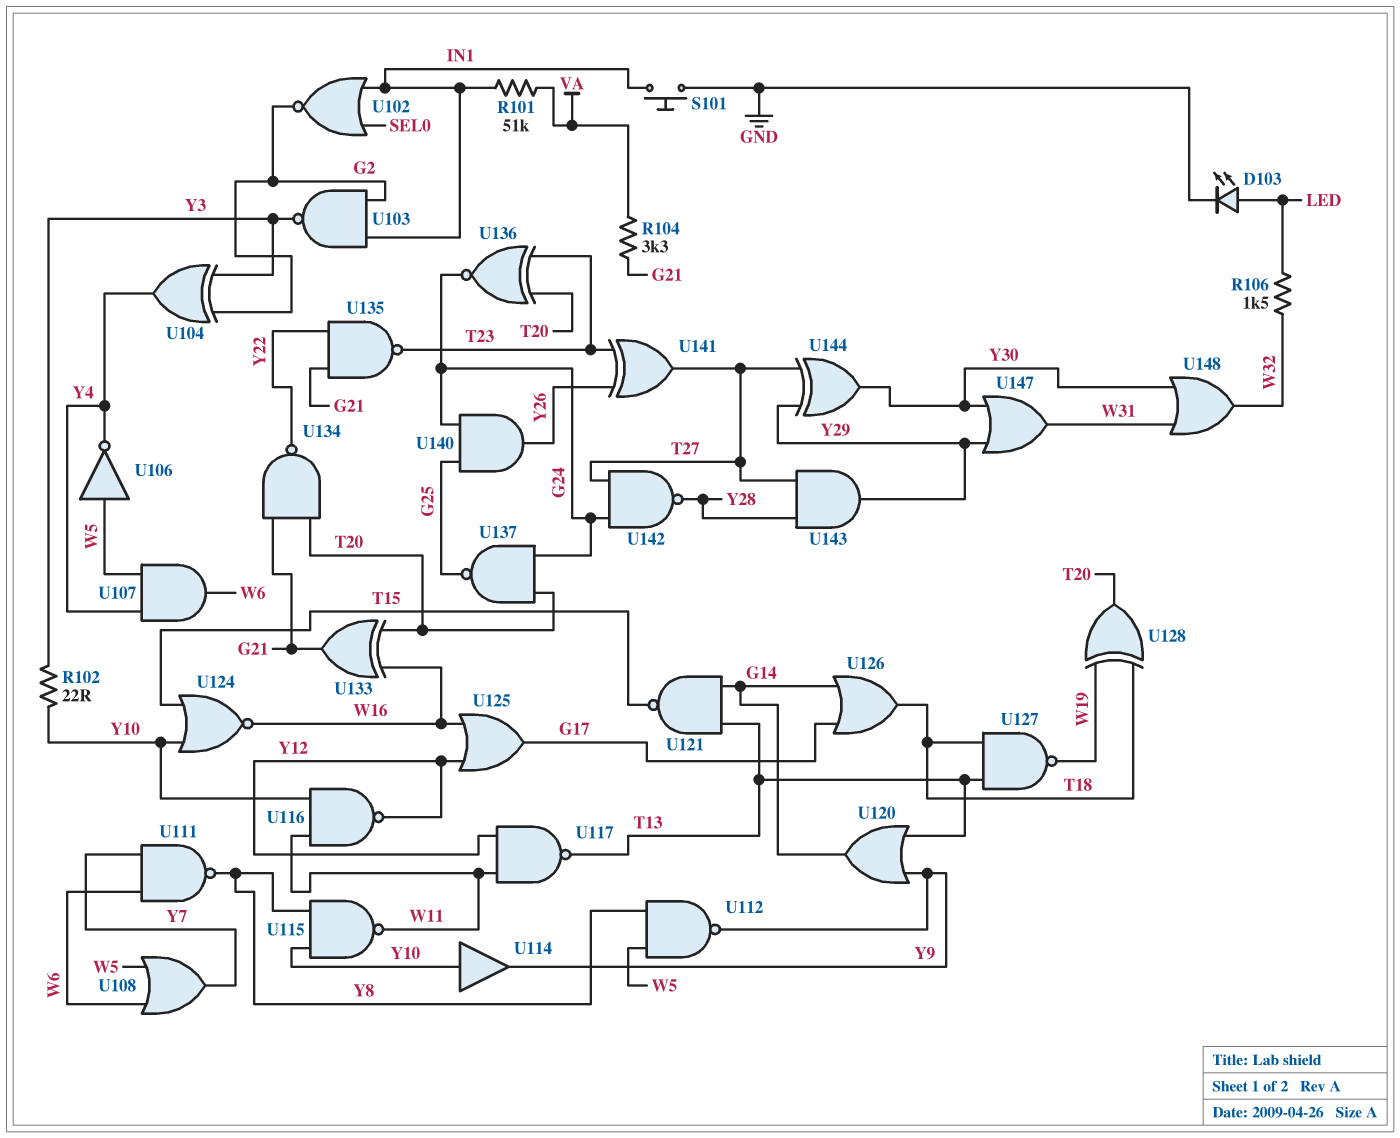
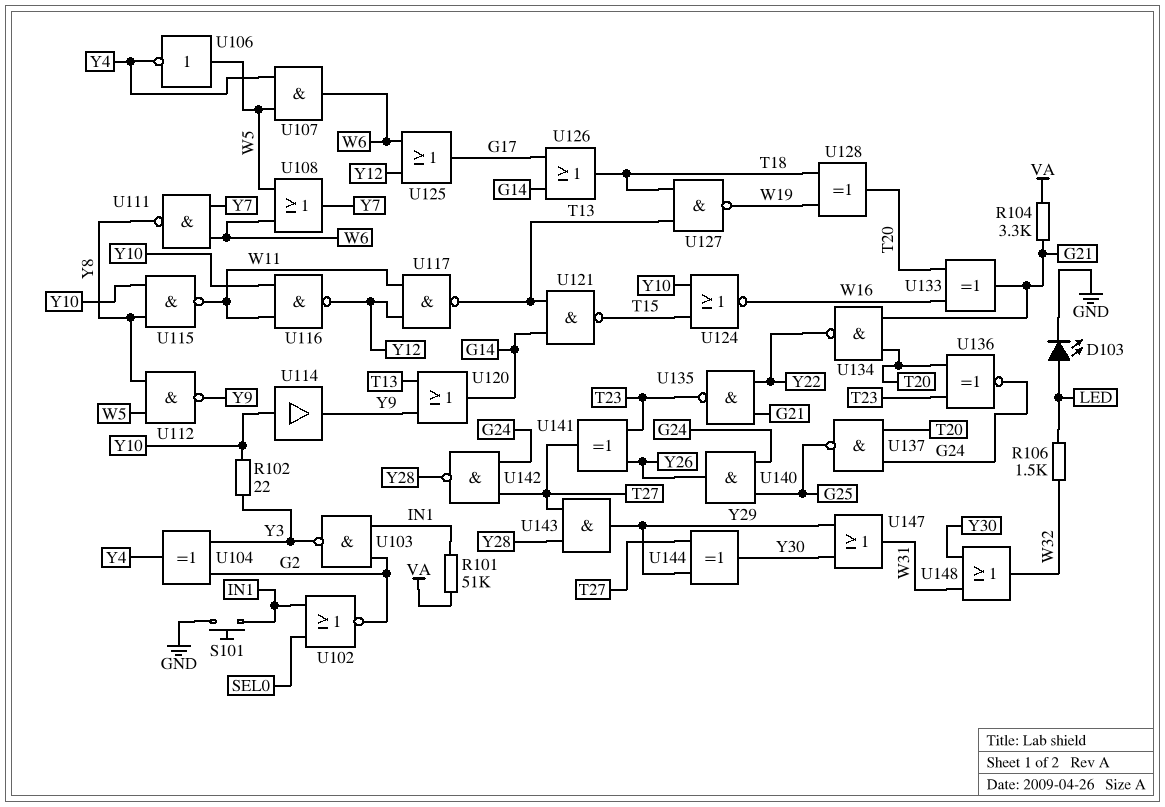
U125: OR (in W16, in Y12, out G17) -> OR (in W6, in Y12, out G17)

